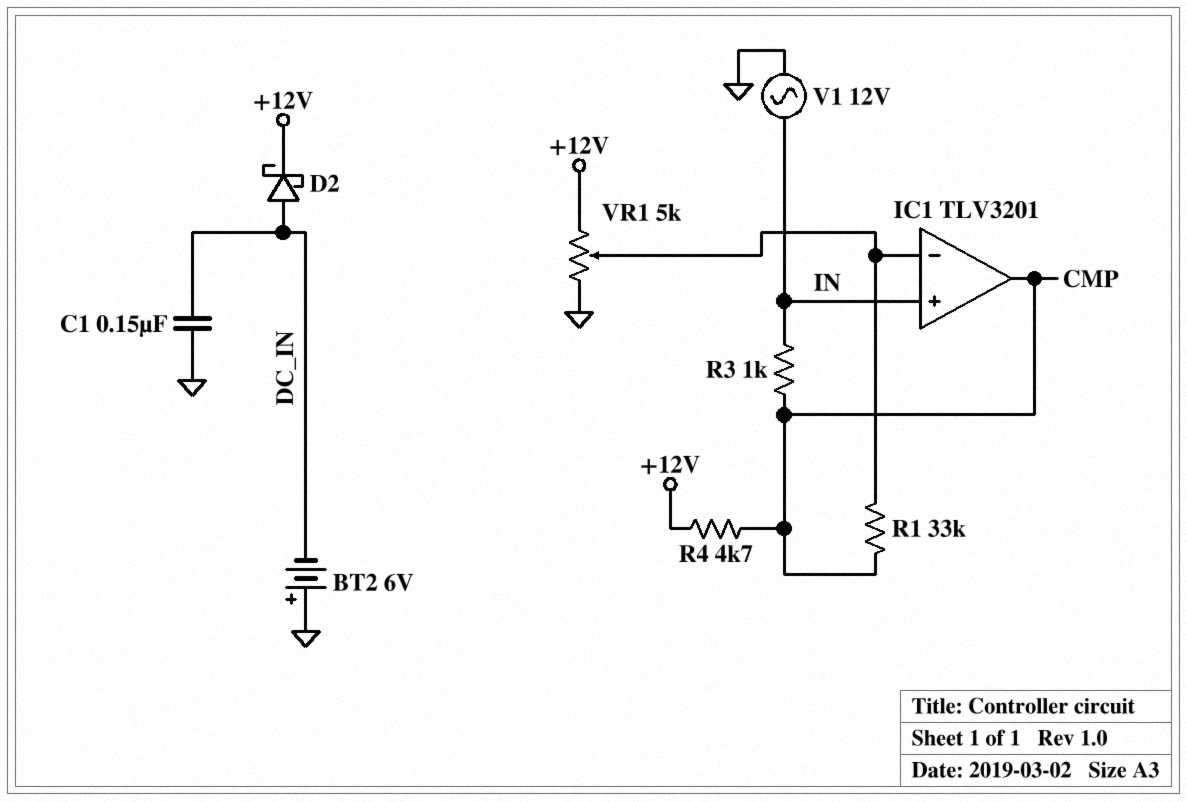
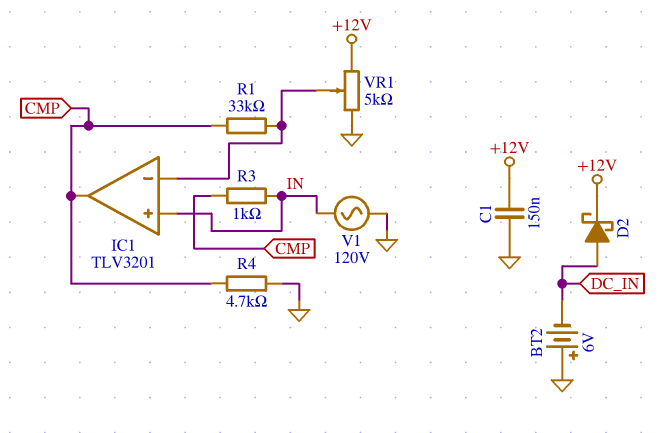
C1: 150nF (DC_IN, GND) -> 150nF (+12V, GND)
R4: 4.7k (+12V, CMP) -> 4.7k (CMP, GND)
V1: AC 12V (GND, IN) -> AC 120V (GND, IN)

